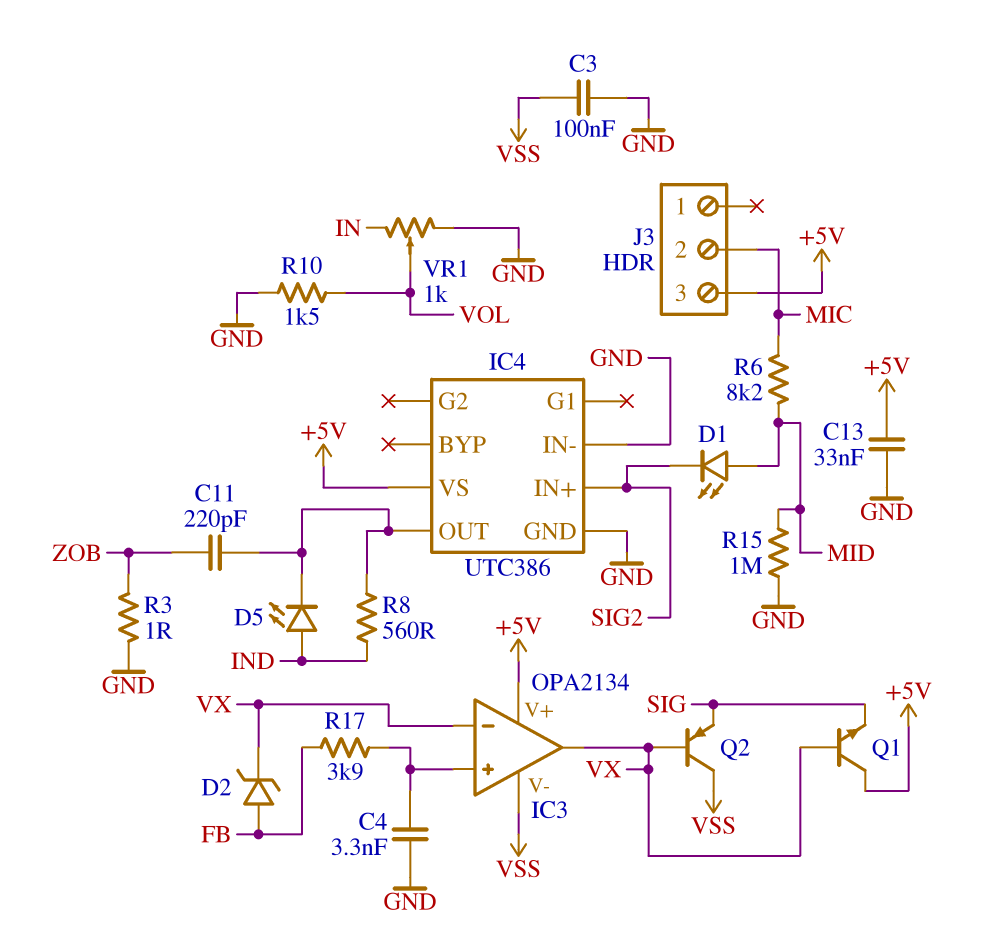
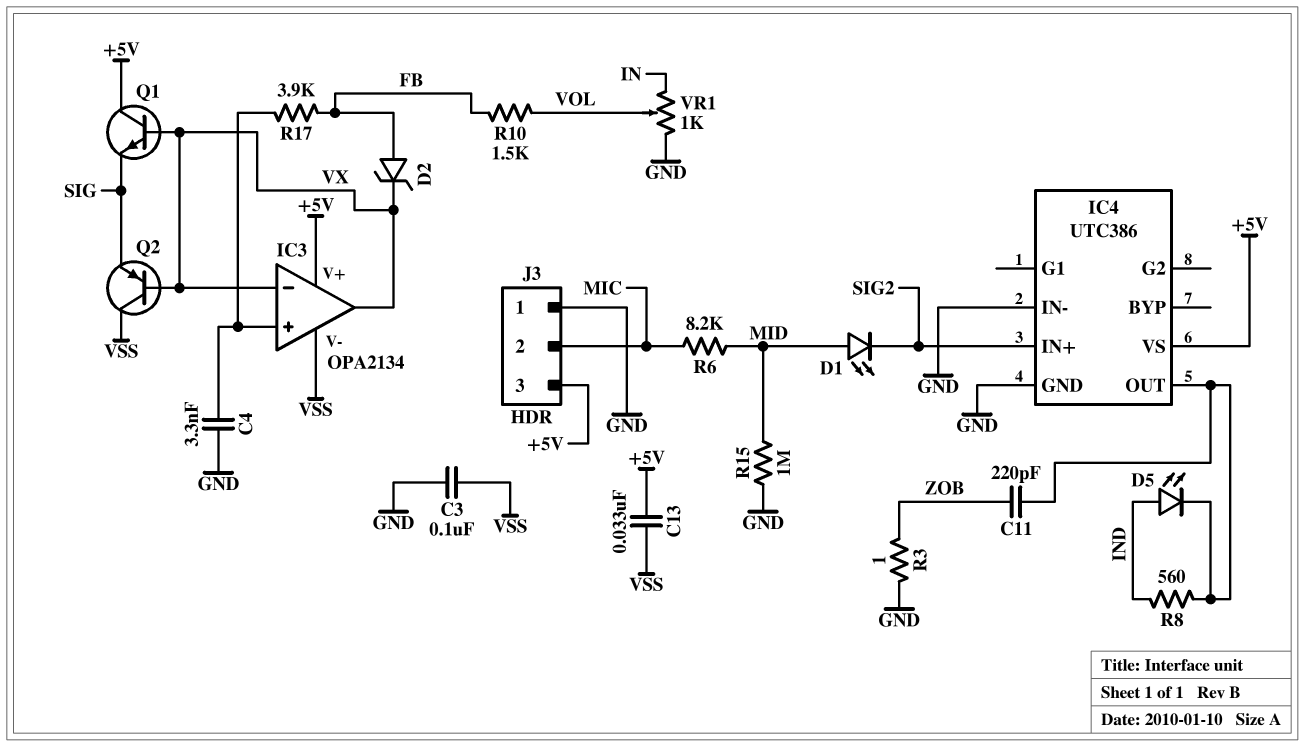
C13: 33nF (+5V, GND) -> 33nF (+5V, VSS)
J3 pin 1: none -> GND
R10: 1.5k (GND, VOL) -> 1.5k (FB, VOL)

